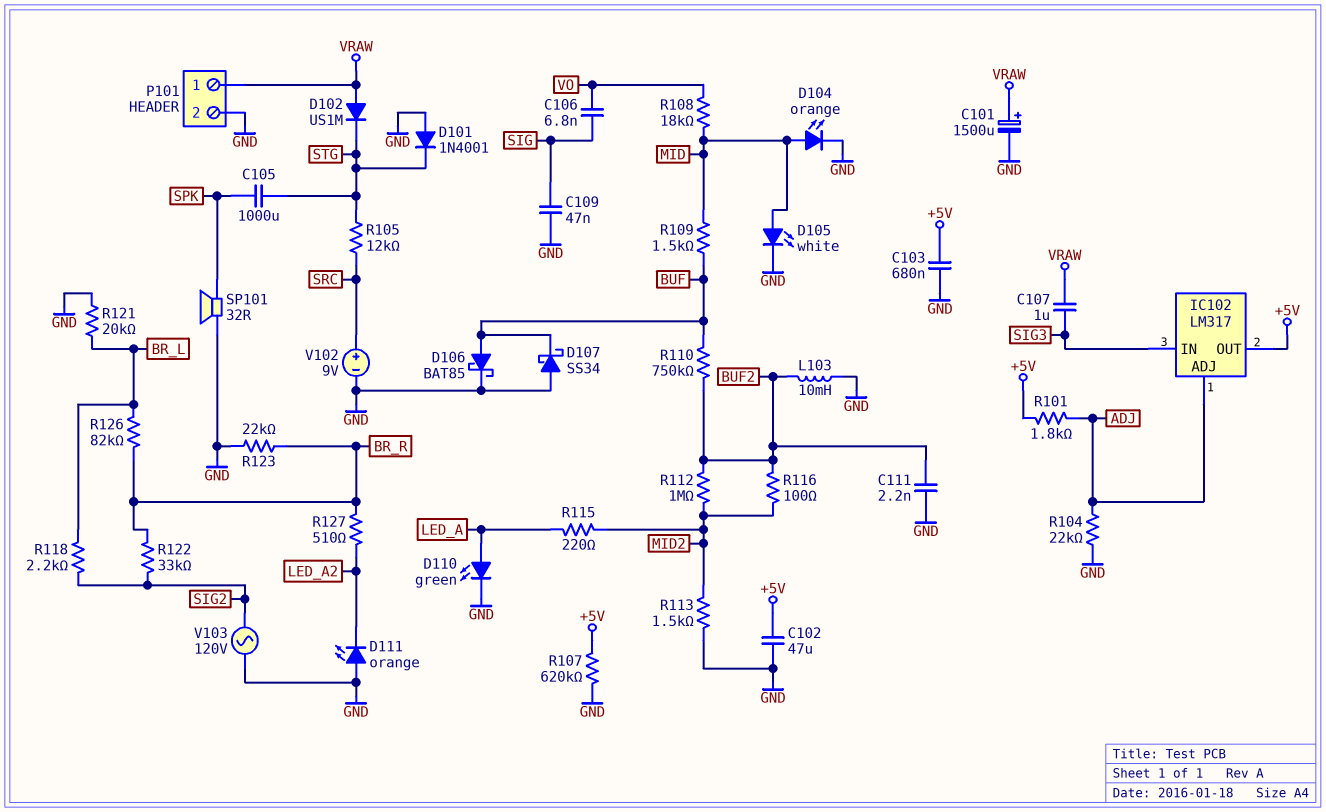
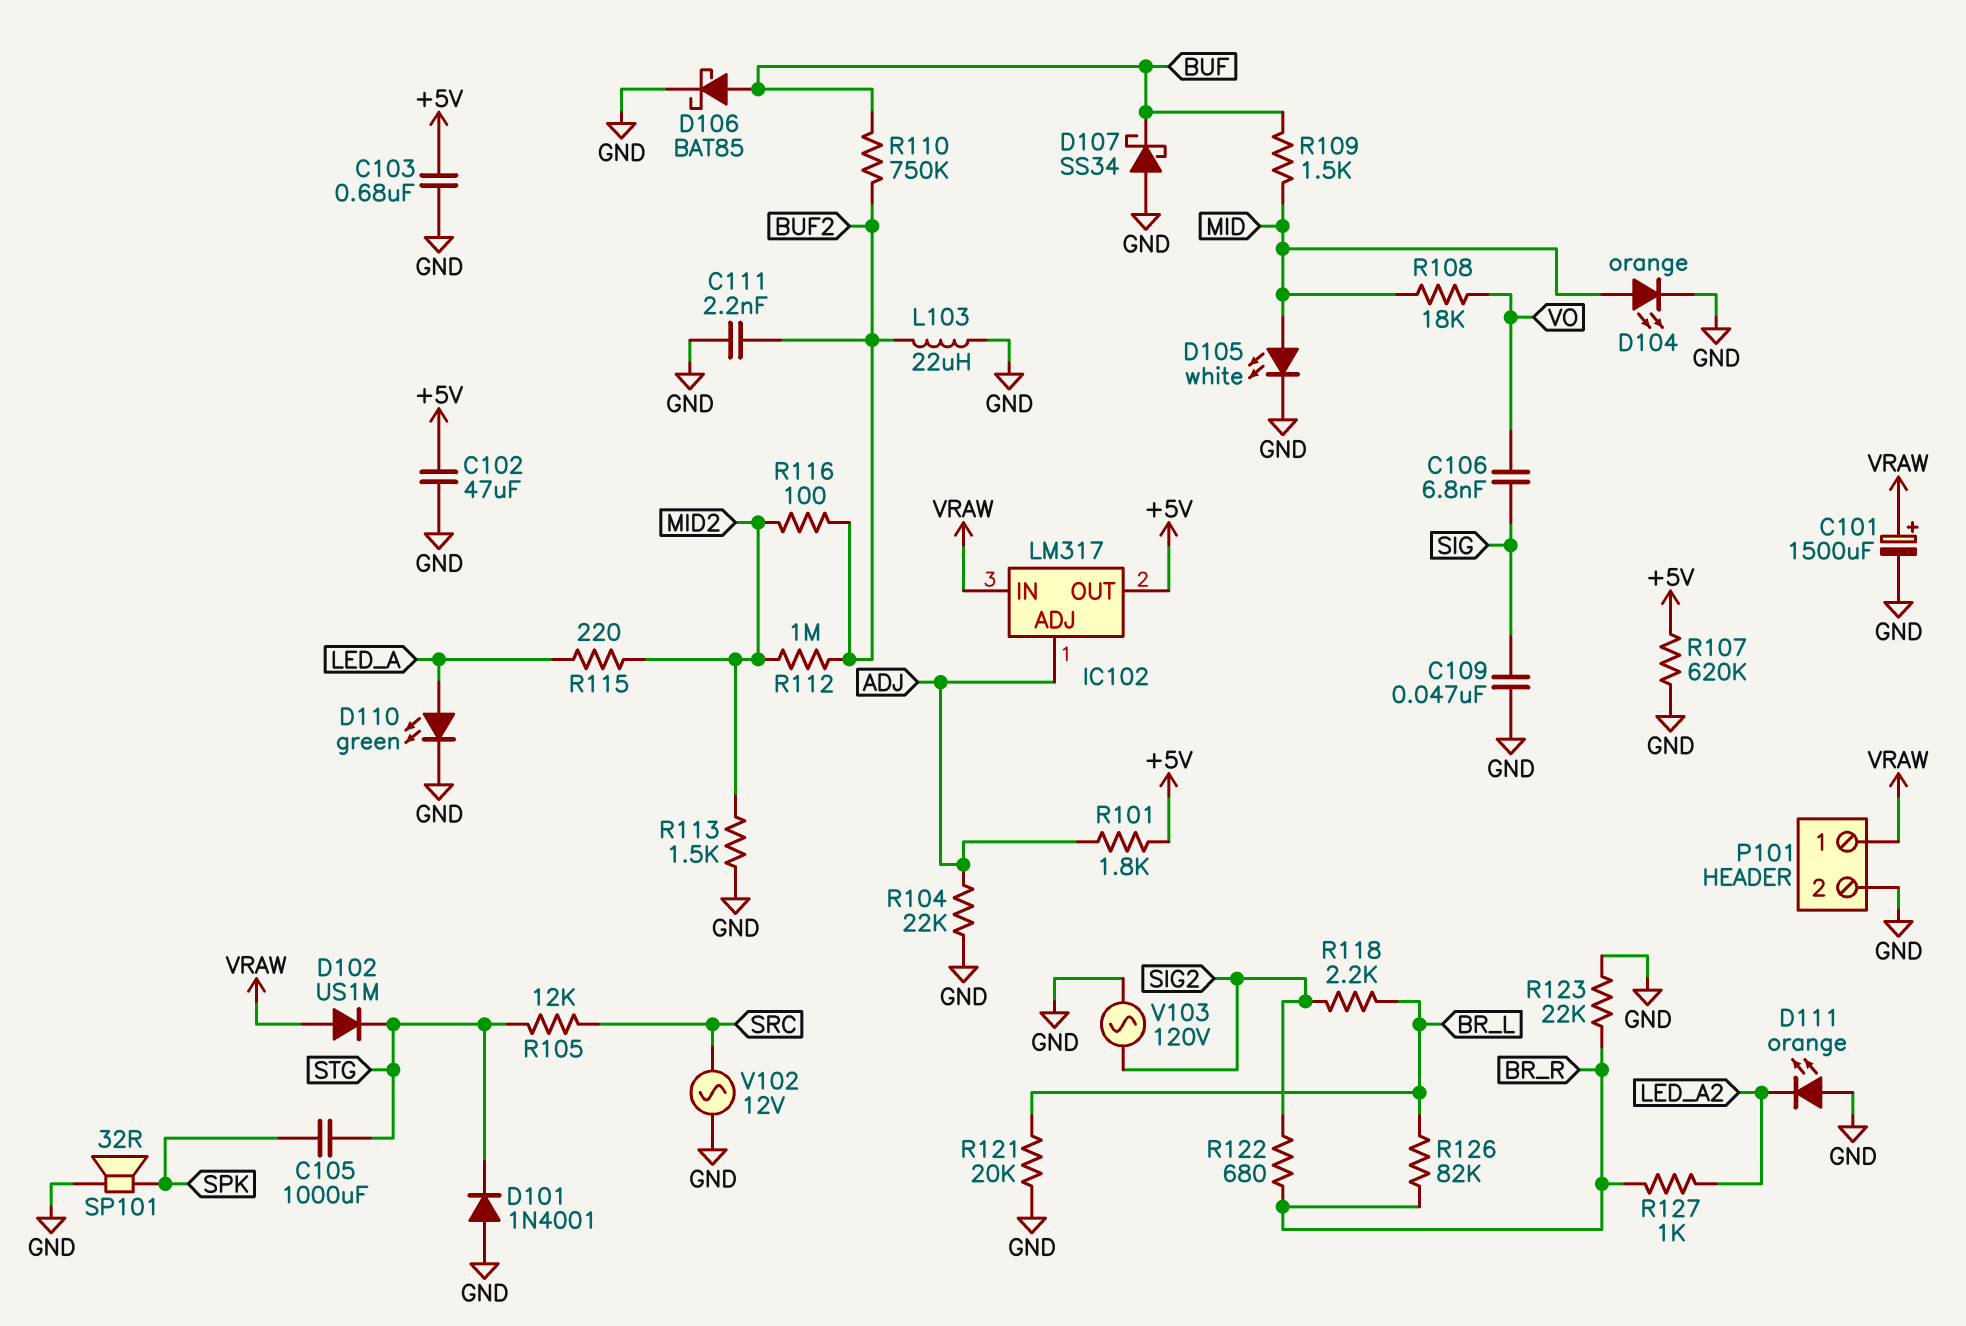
C107: 1uF (SIG3, VRAW) -> none
IC102 pin IN: SIG3 -> VRAW
L103: 10mH (BUF2, GND) -> 22uH (BUF2, GND)
R122: 33k (BR_R, SIG2) -> 680 (BR_R, SIG2)
R127: 510 (BR_R, LED_A2) -> 1k (BR_R, LED_A2)
V102: 9V (plus SRC, minus GND) -> AC 12V (GND, SRC)

